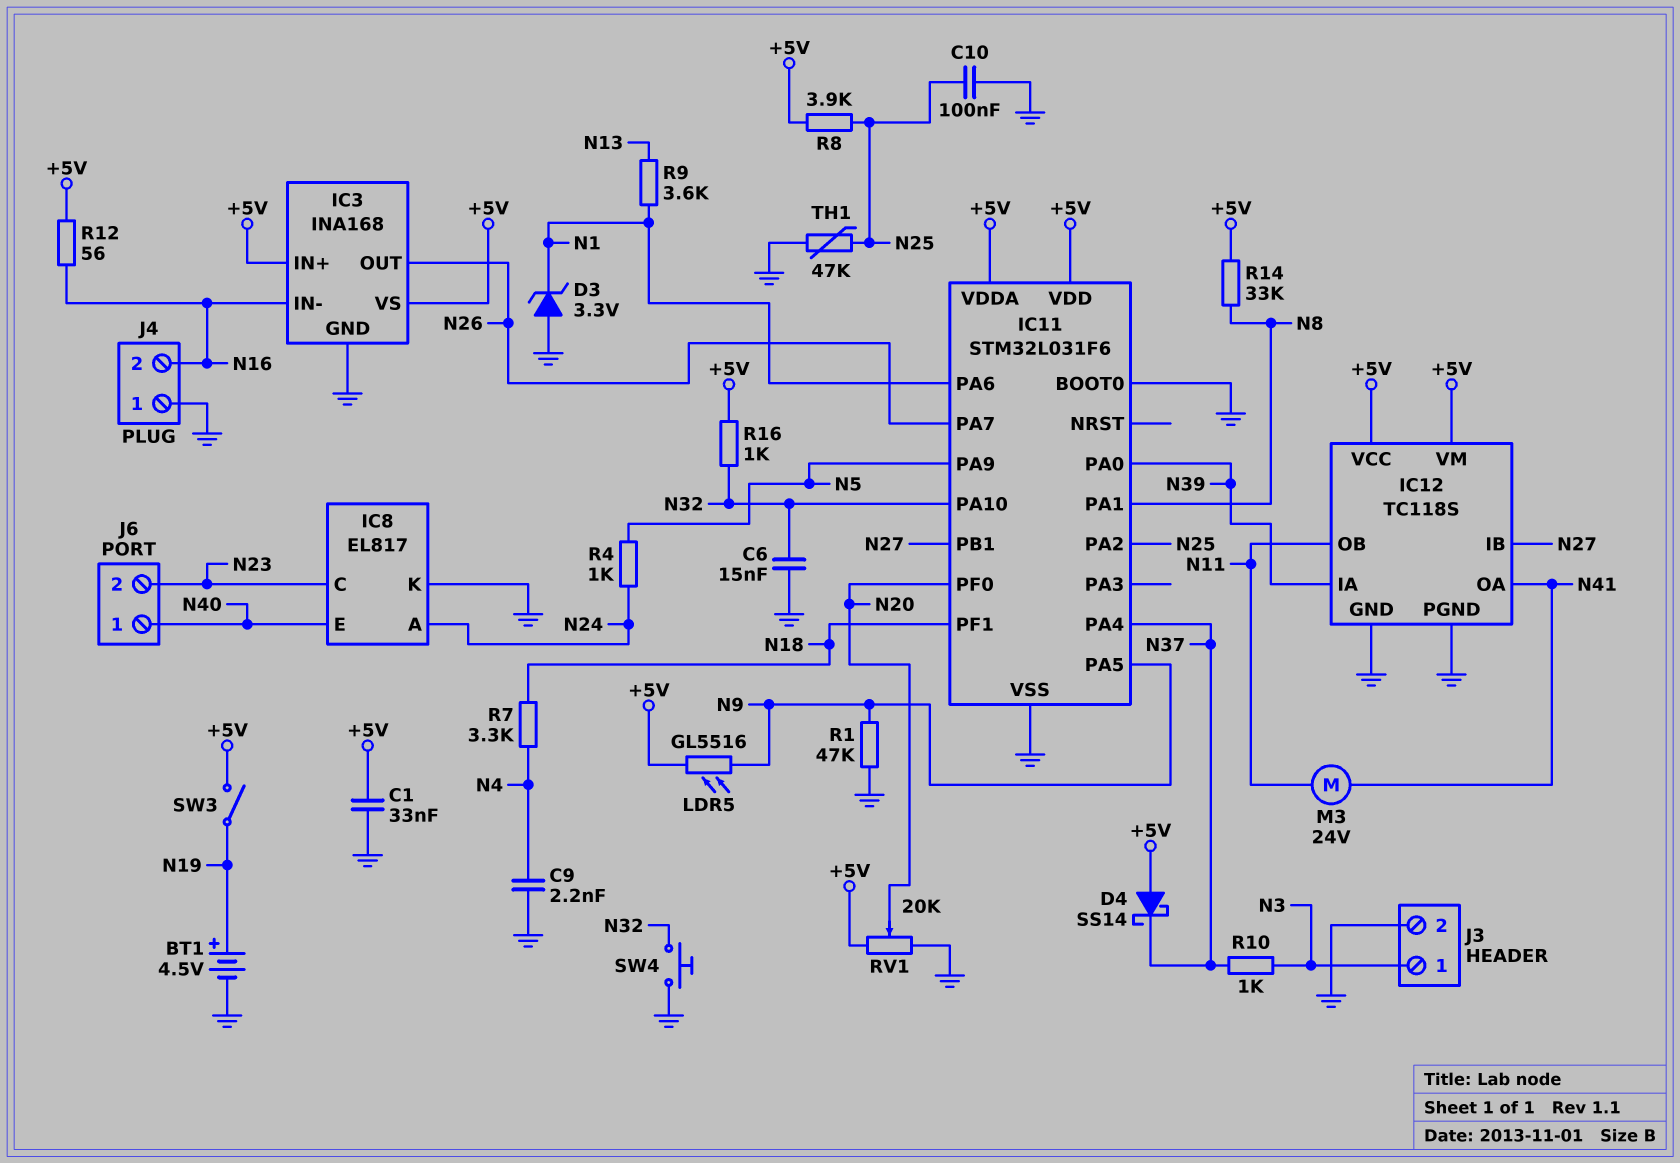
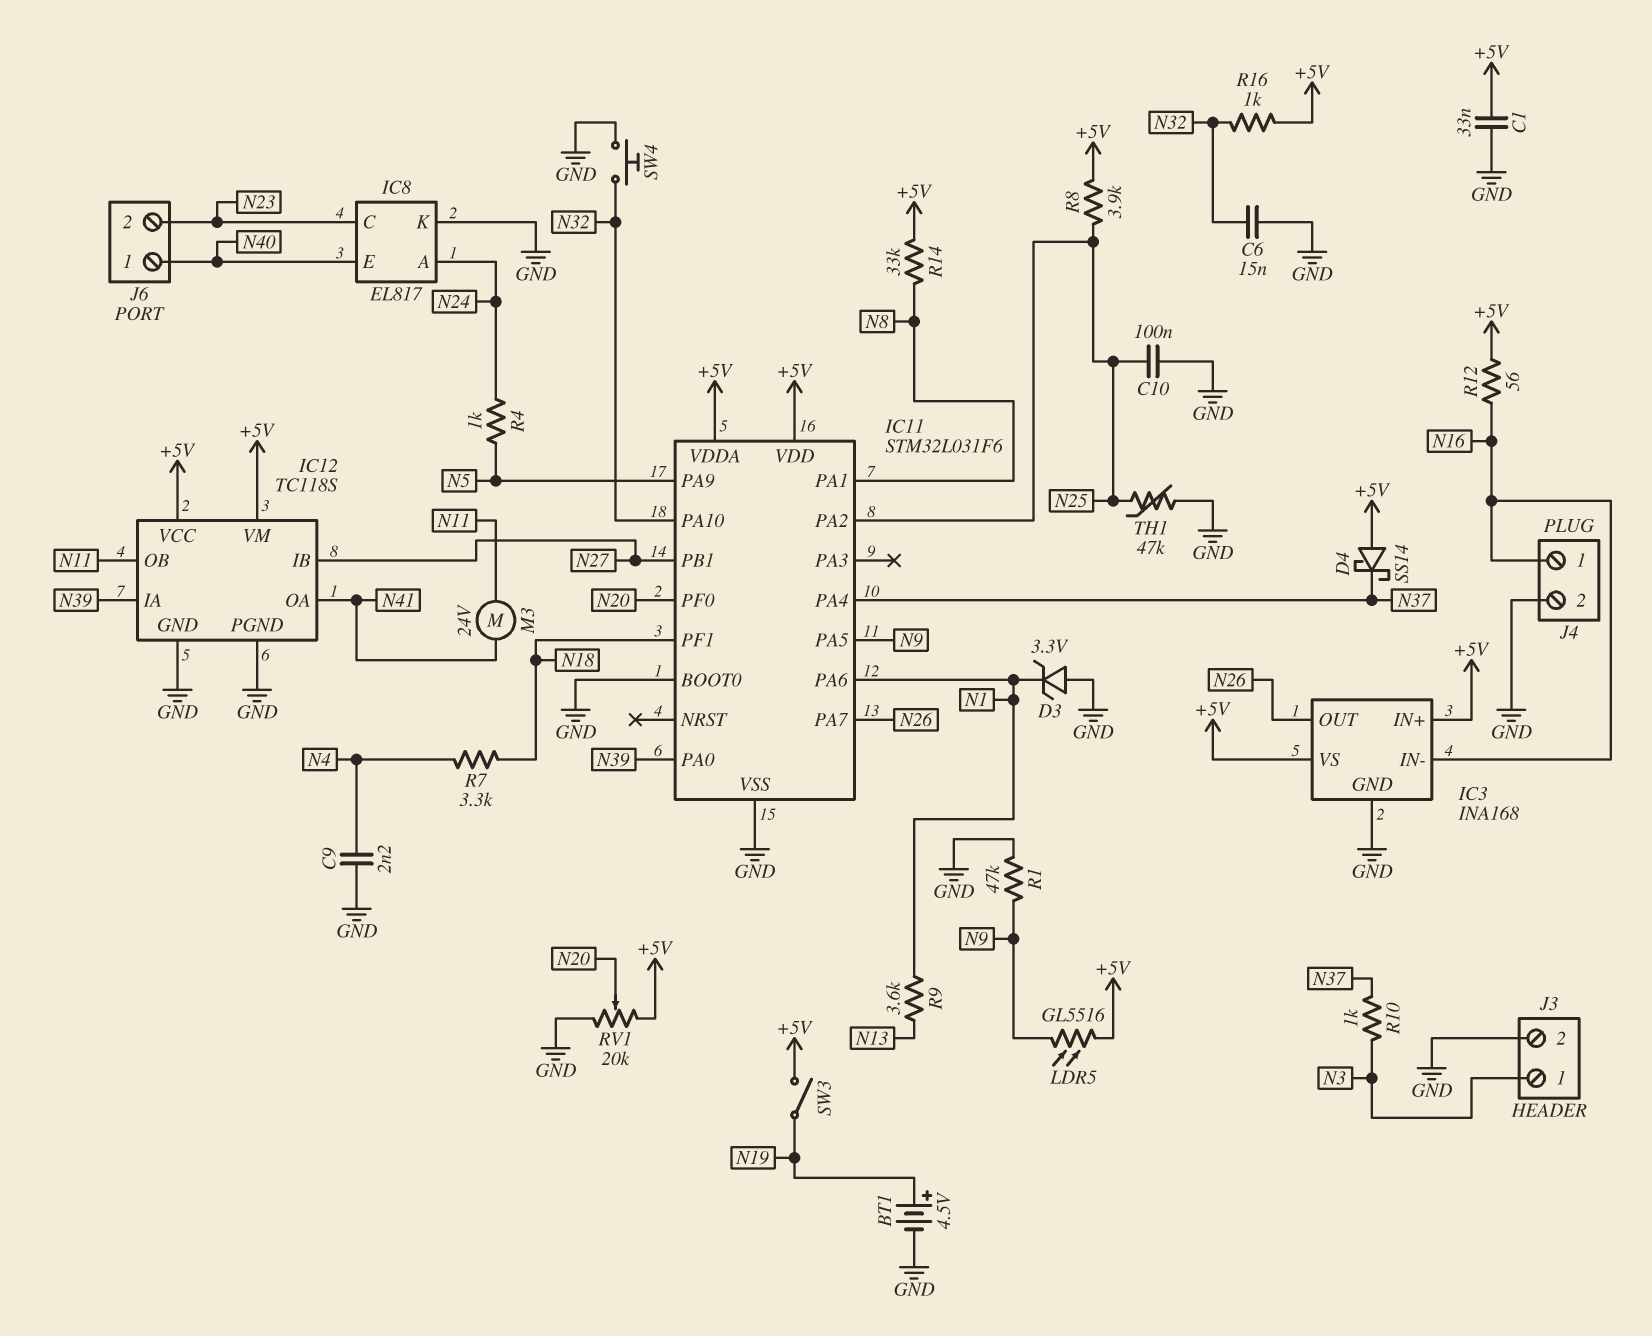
J4 pin 1: GND -> N16
J4 pin 2: N16 -> GND

